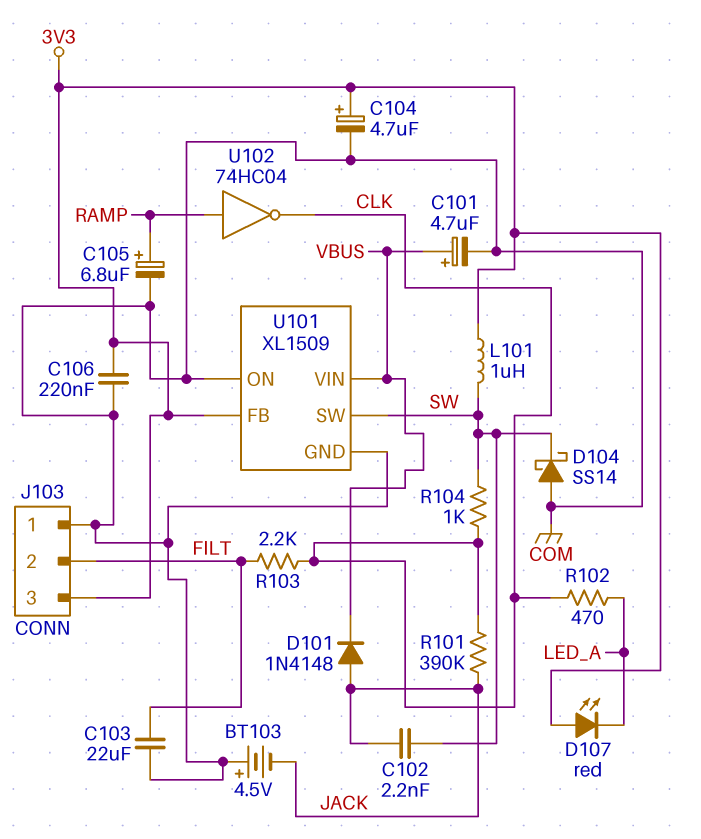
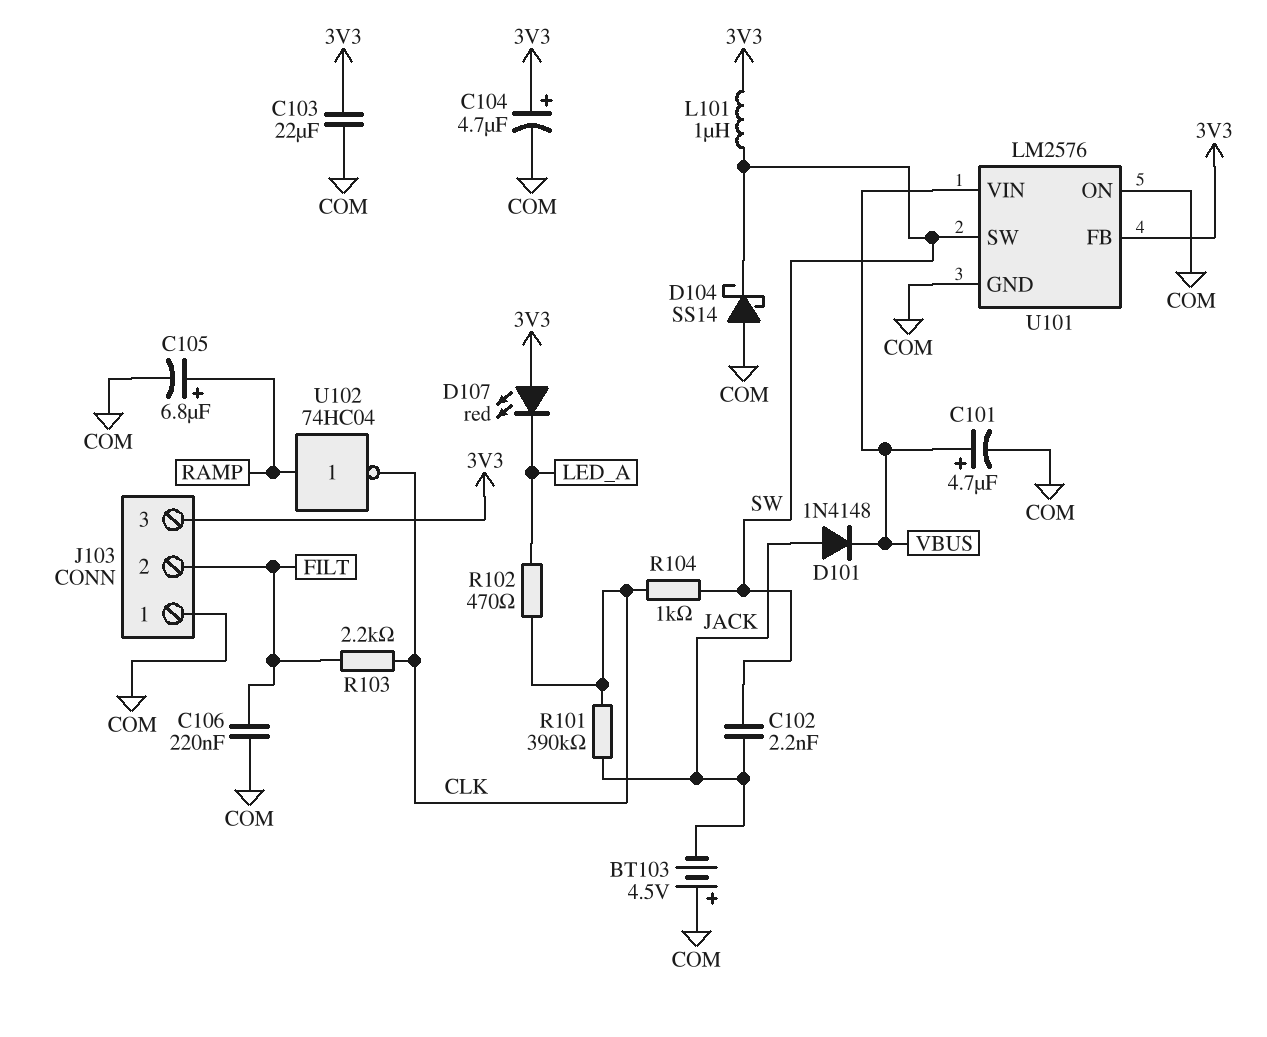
C103: 22uF (COM, FILT) -> 22uF (3V3, COM)
C106: 220nF (3V3, COM) -> 220nF (COM, FILT)
U101: XL1509 -> LM2576

